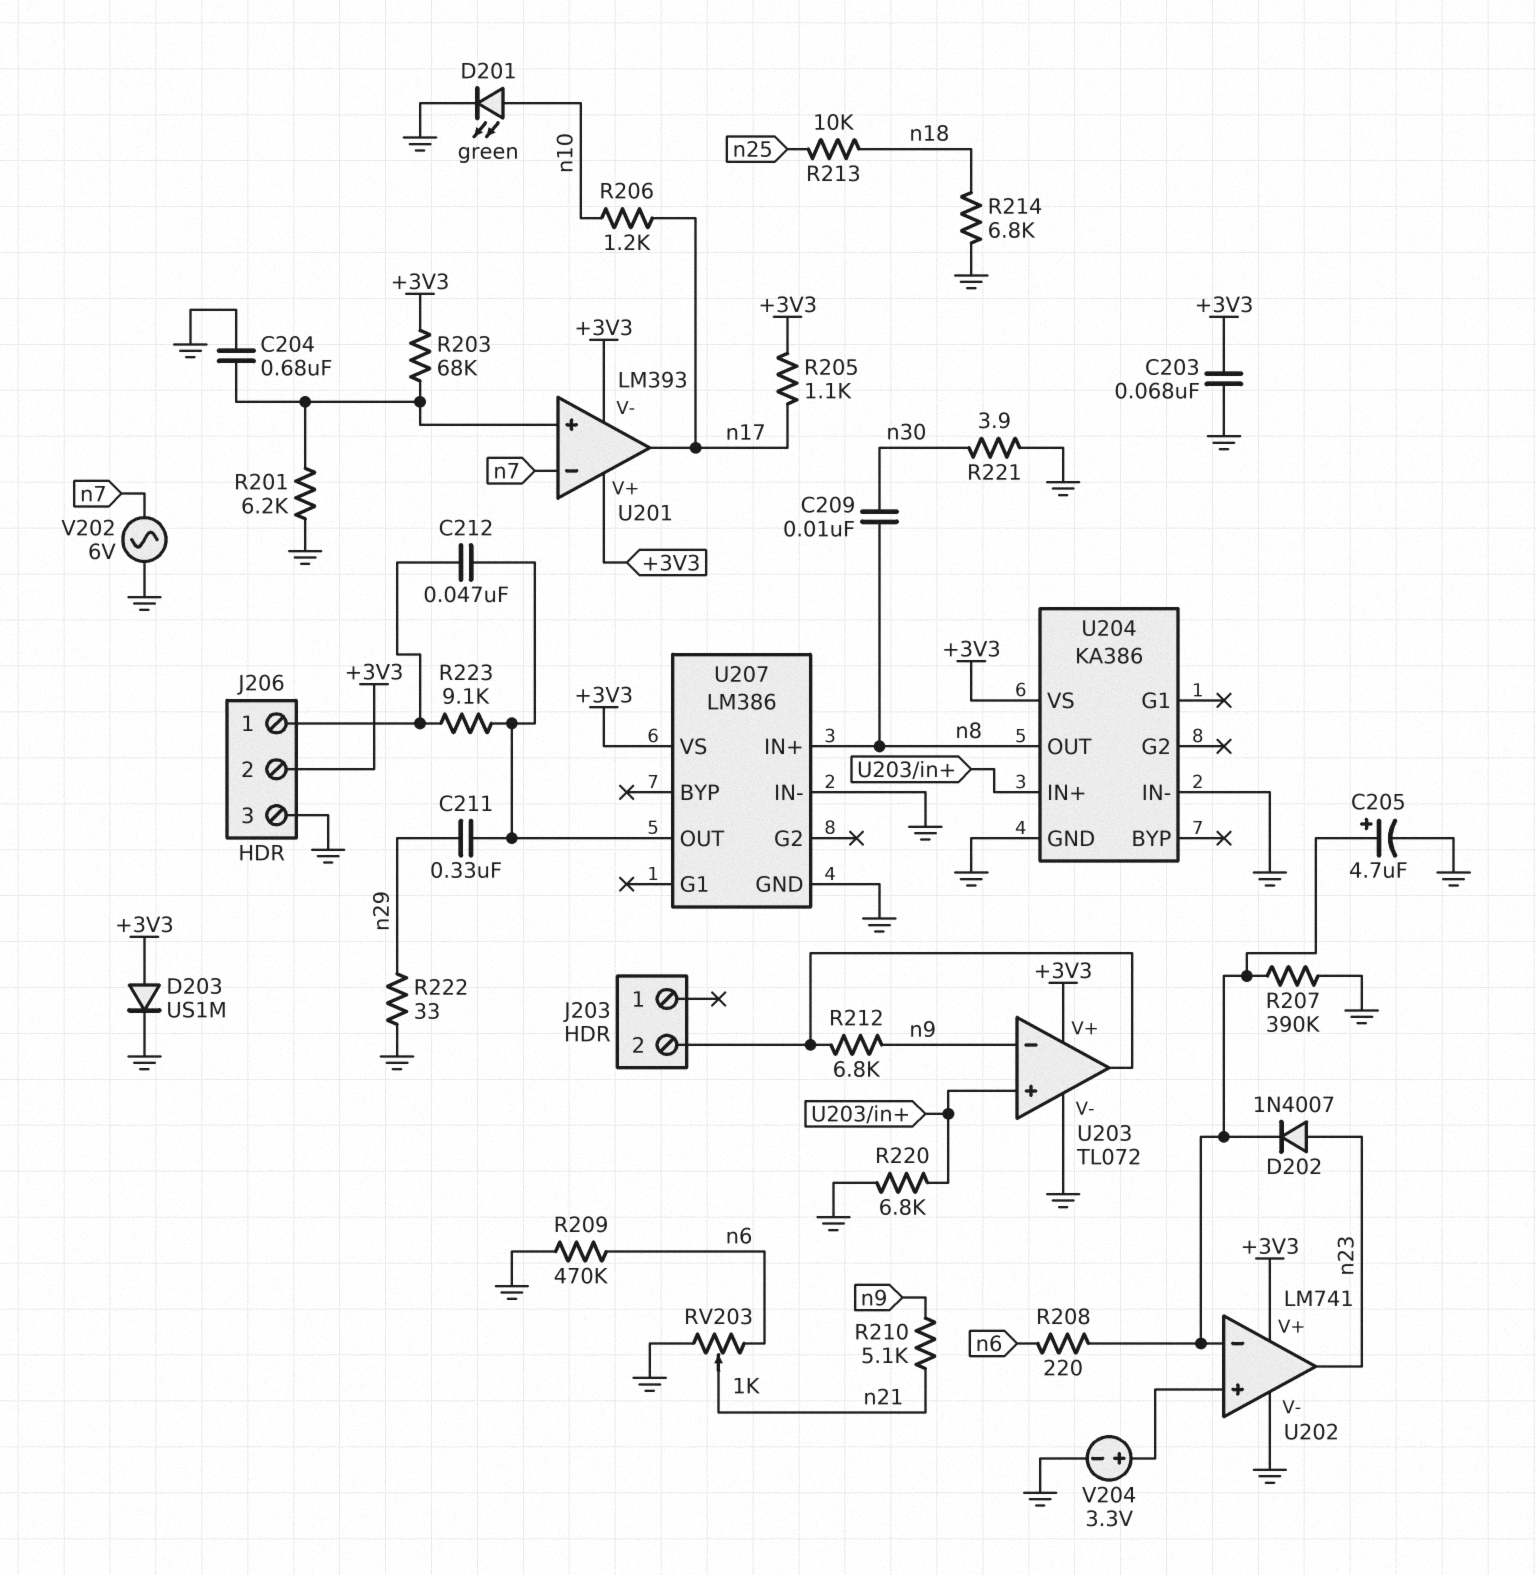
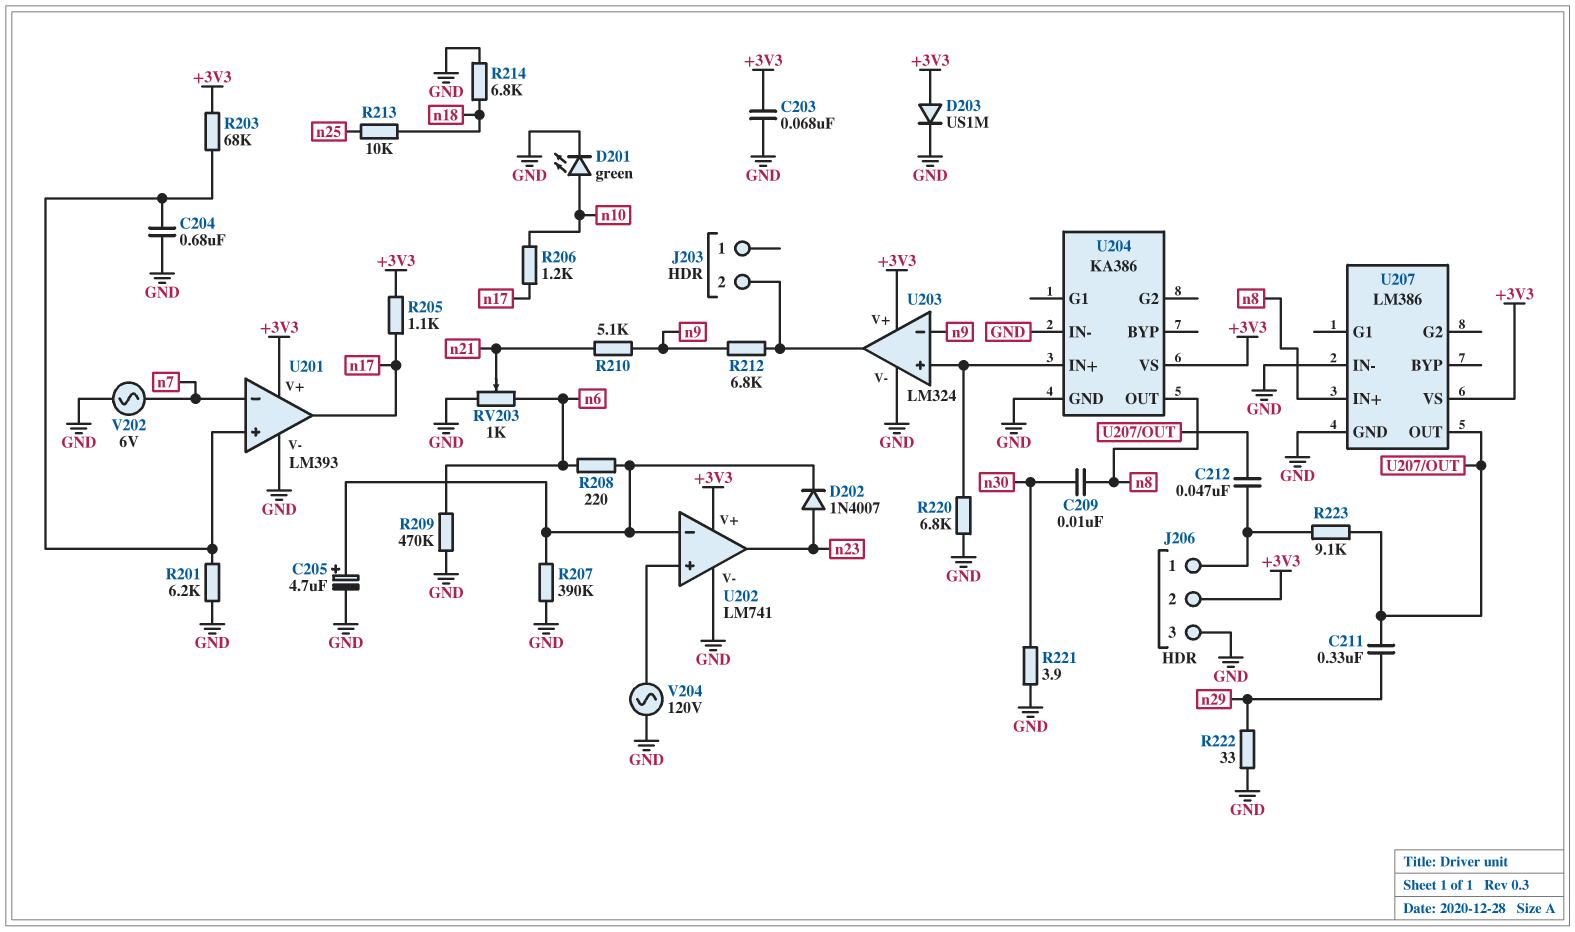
U201 pin V-: +3V3 -> GND
U203: TL072 -> LM324
V204: 3.3V (plus U202/in+, minus GND) -> AC 120V (GND, U202/in+)

